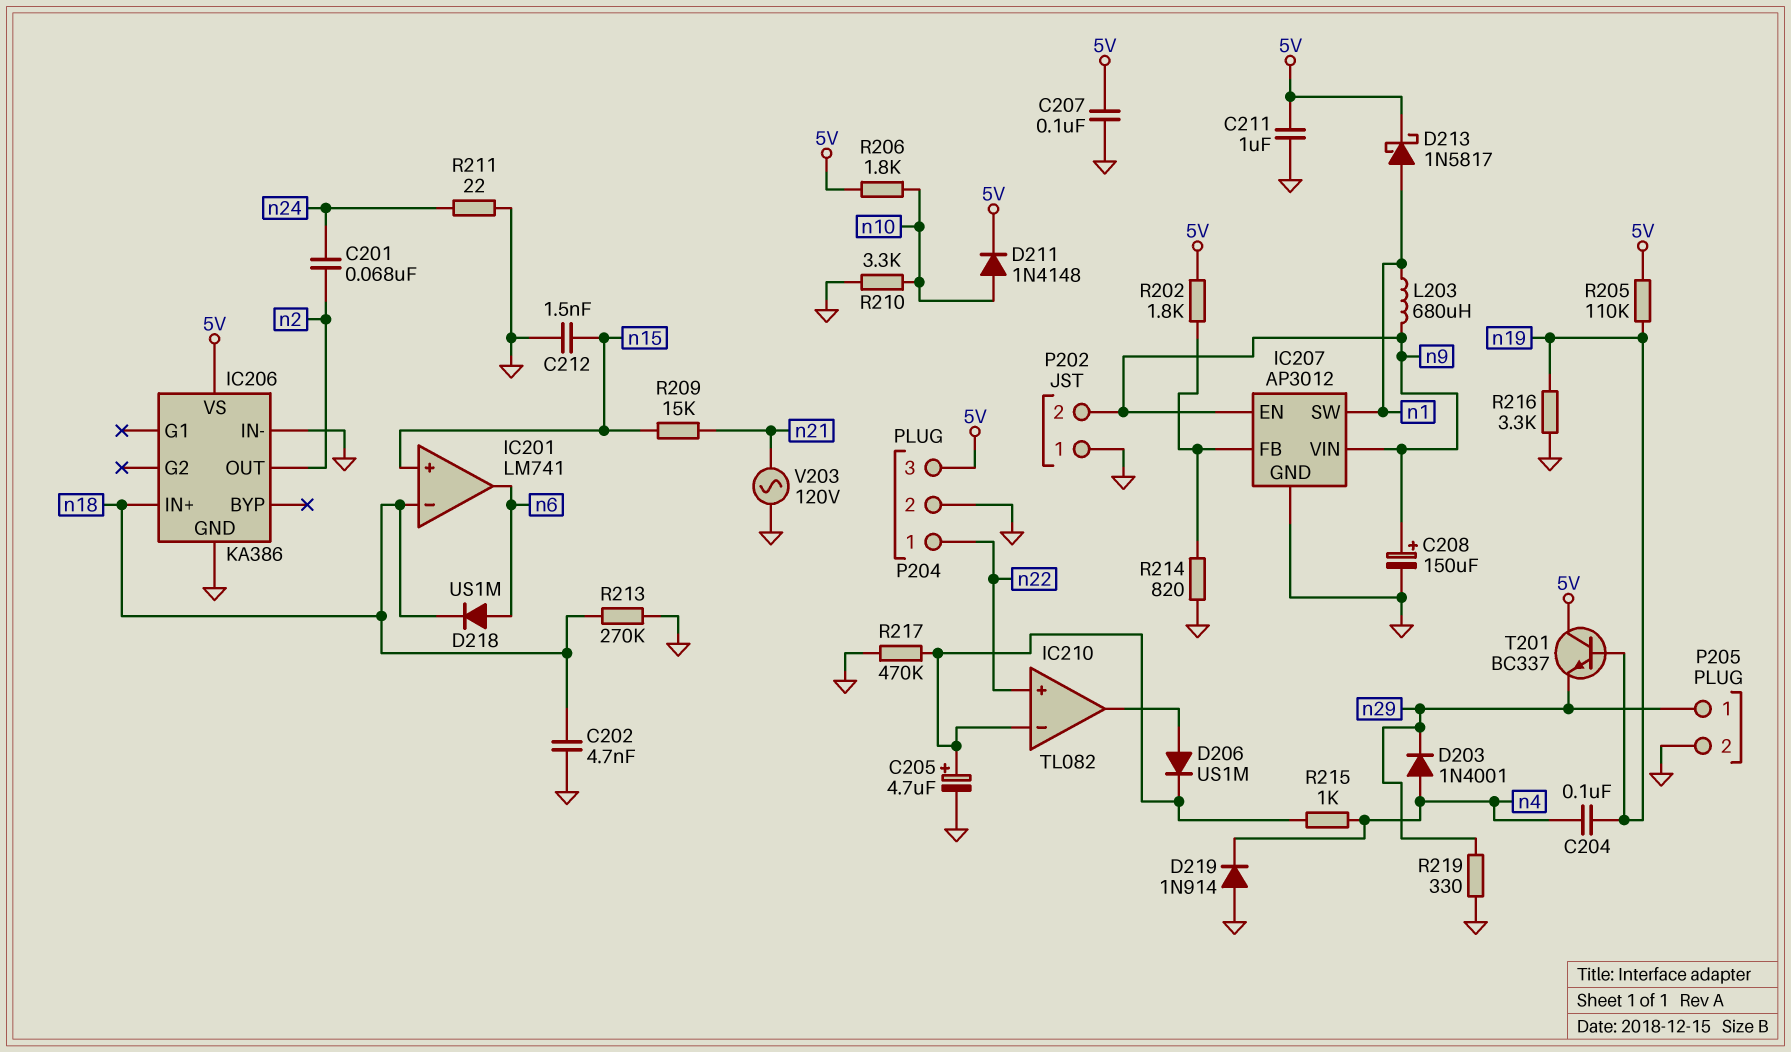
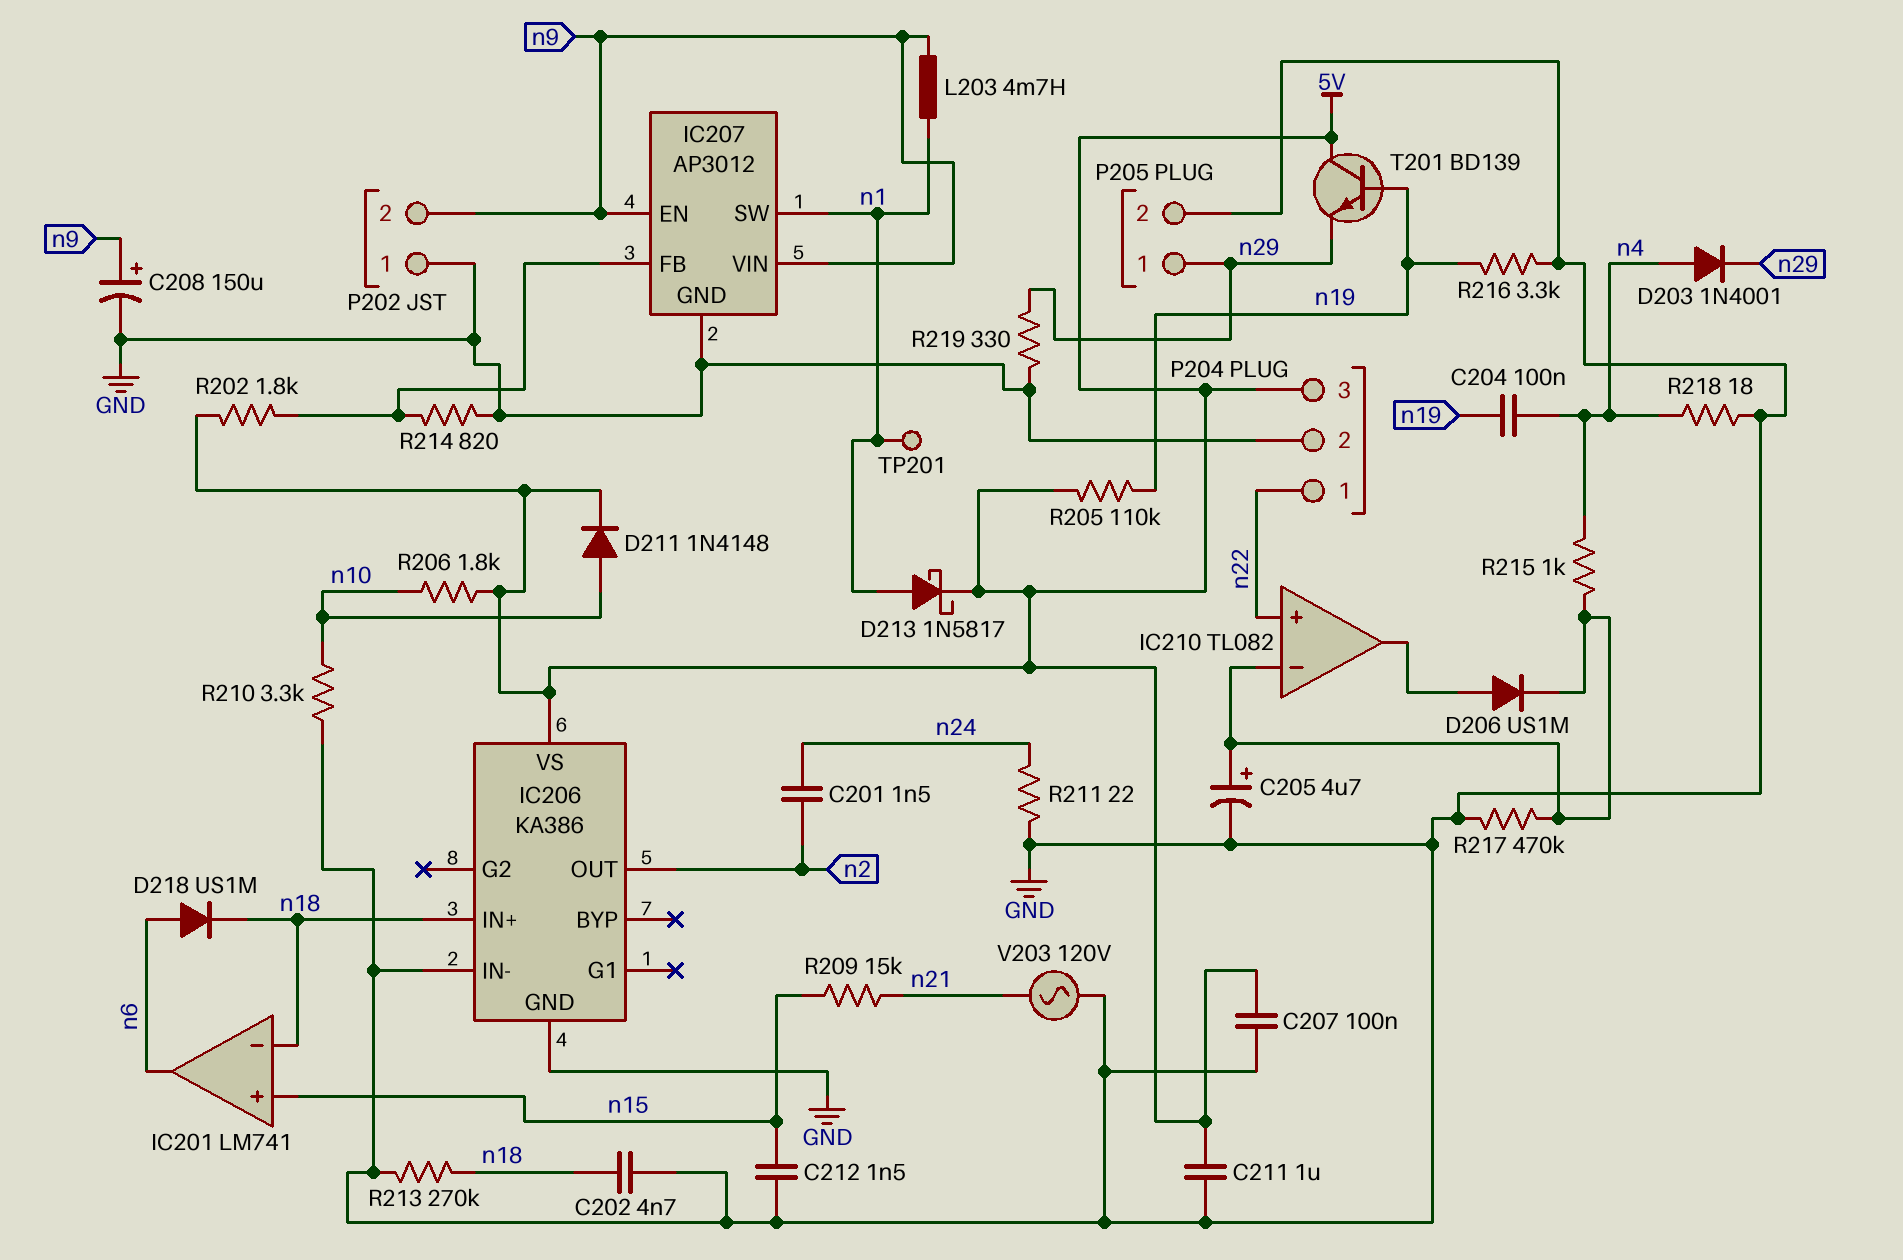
C201: 68nF (n2, n24) -> 1.5nF (n2, n24)
D219: diode 1N914 (A GND, K n4) -> none
L203: 680uH (n1, n9) -> 4.7mH (n1, n9)
R218: none -> 18 (GND, n4)
T201: NPN BC337 (B n19, C 5V, E n29) -> NPN BD139 (B n19, C 5V, E n29)
TP201: none -> test point (n1)

